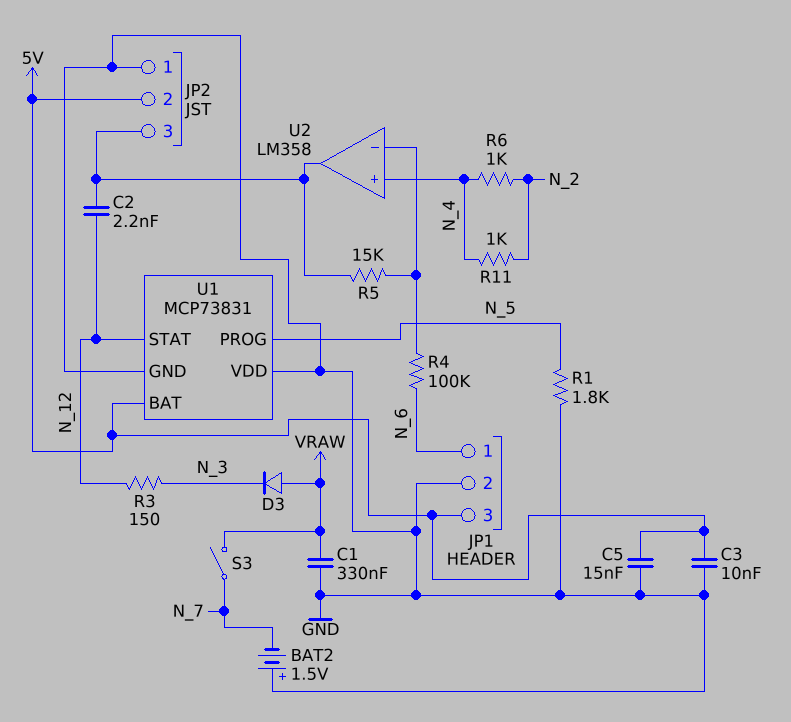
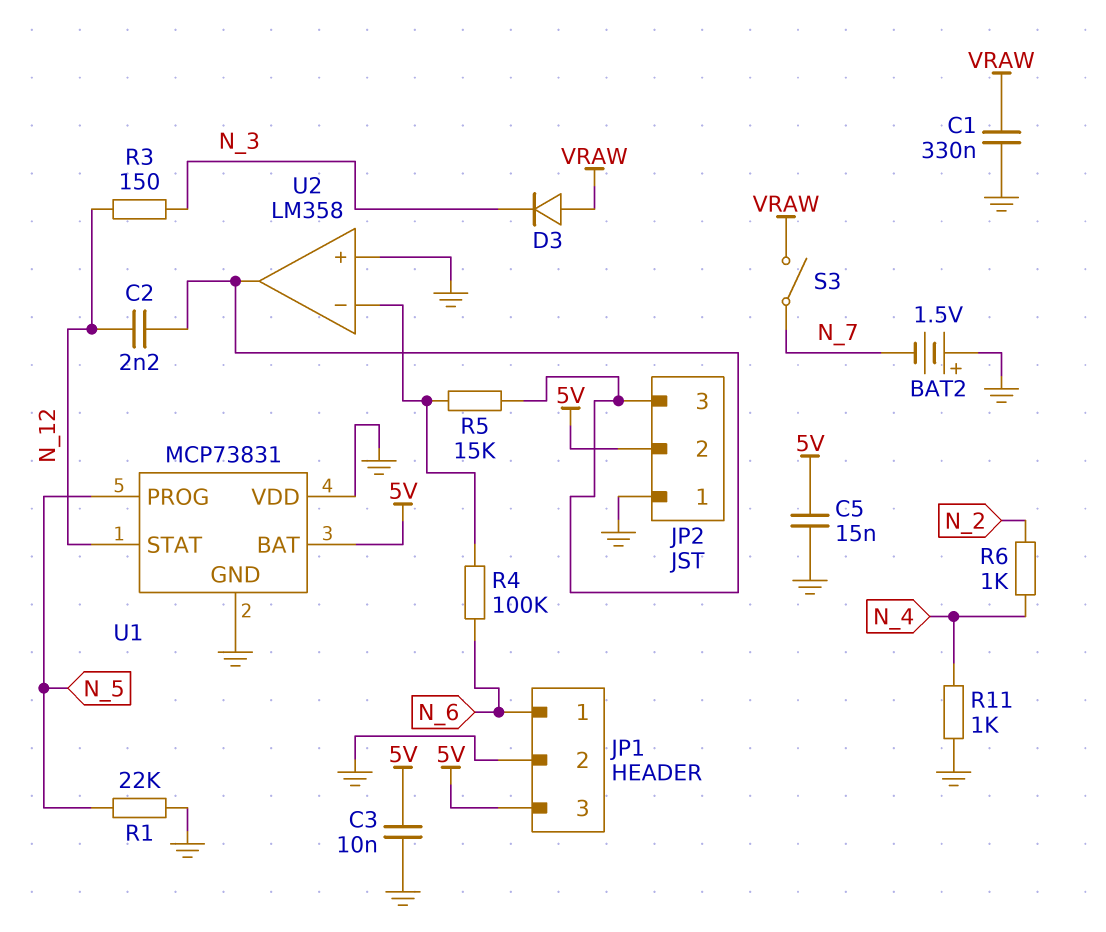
R1: 1.8k (GND, N_5) -> 22k (GND, N_5)
R11: 1k (N_2, N_4) -> 1k (GND, N_4)
U2 pin in+: N_4 -> GND

